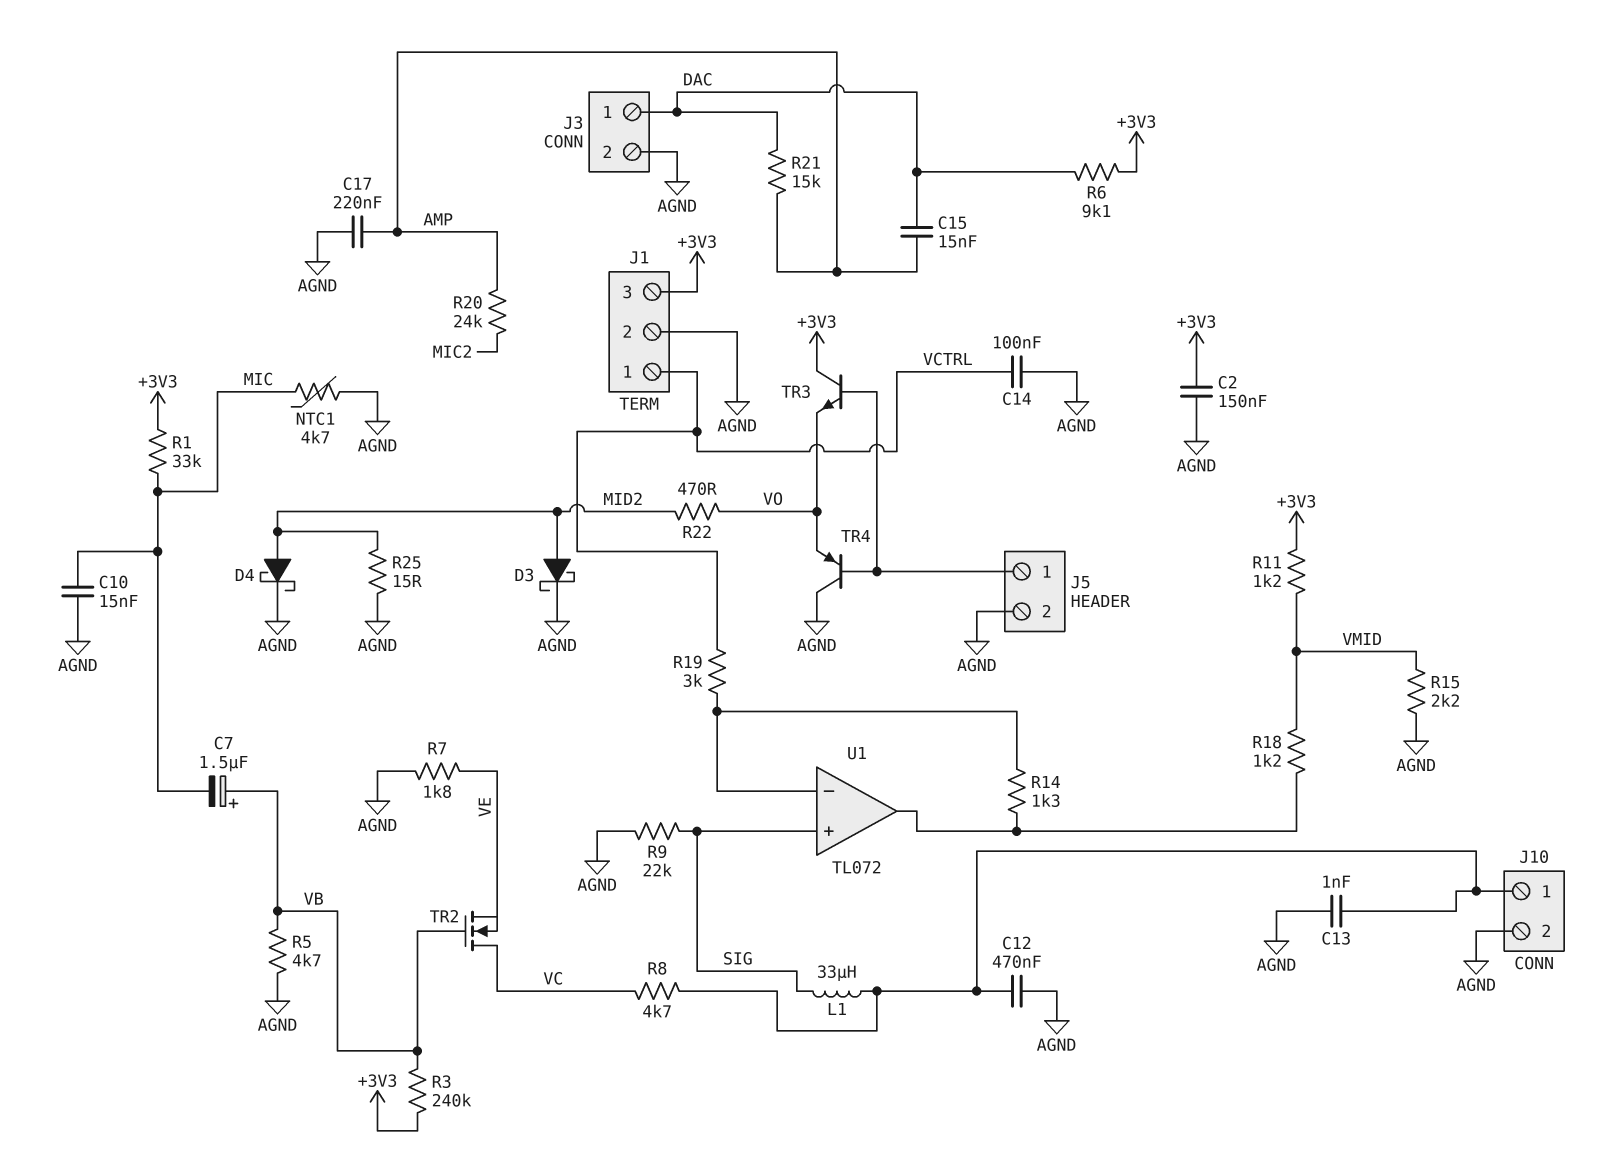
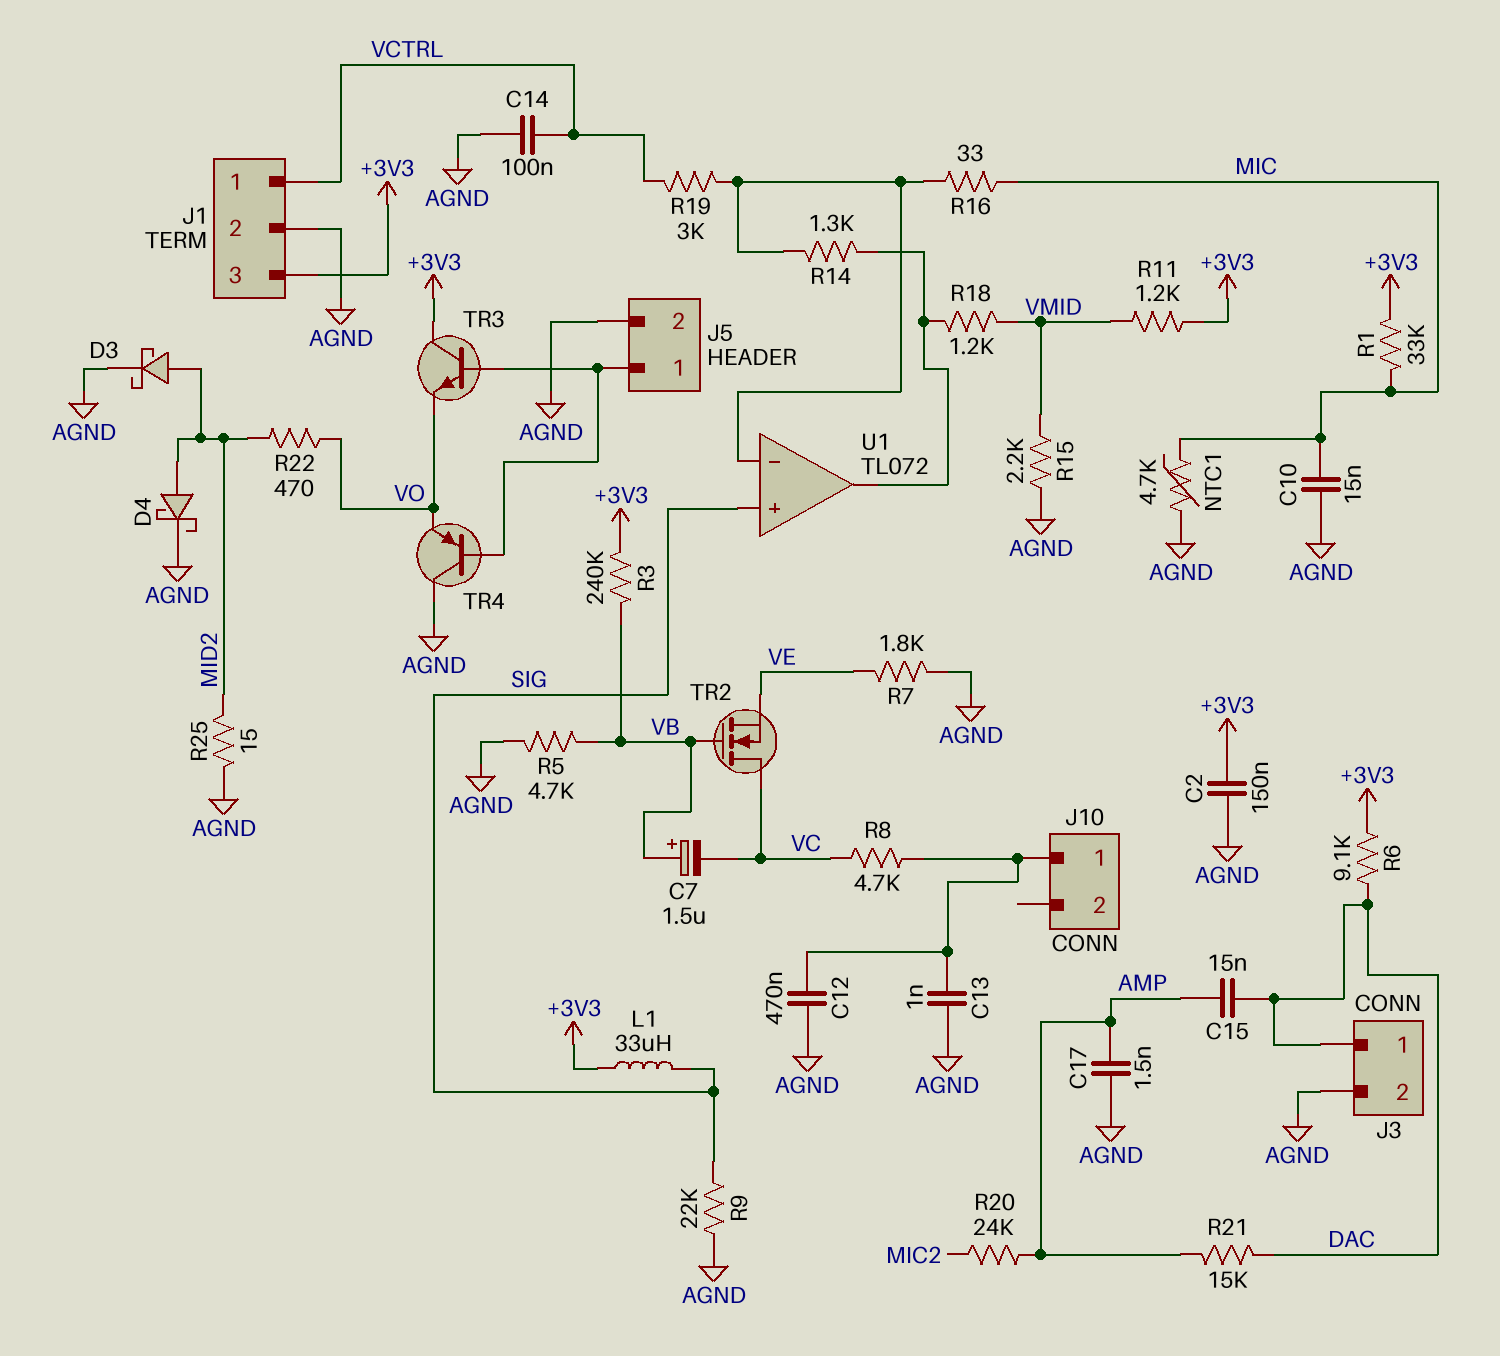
C7: 1.5uF (plus VB, minus MIC) -> 1.5uF (plus VB, minus VC)
C17: 220nF (AGND, AMP) -> 1.5nF (AGND, AMP)
J10 pin 2: AGND -> none
L1: 33uH (J10/1, SIG) -> 33uH (+3V3, SIG)
R16: none -> 33 (MIC, U1/in-)

